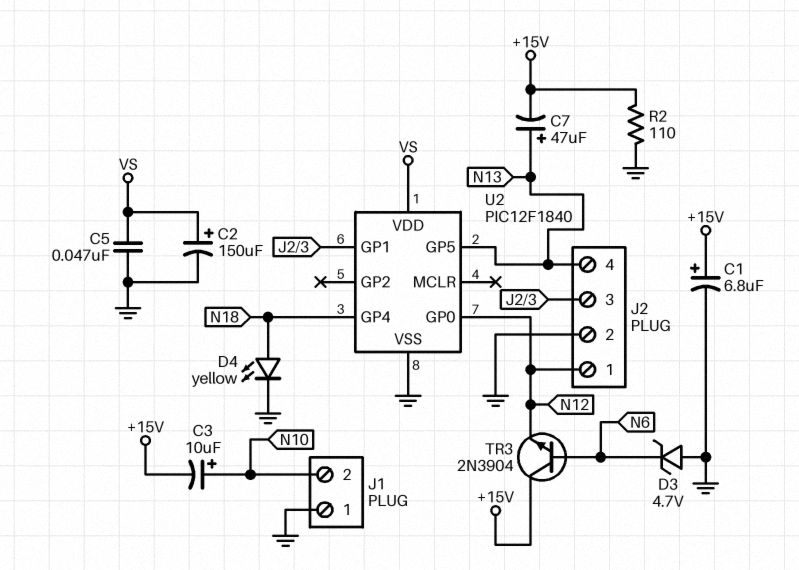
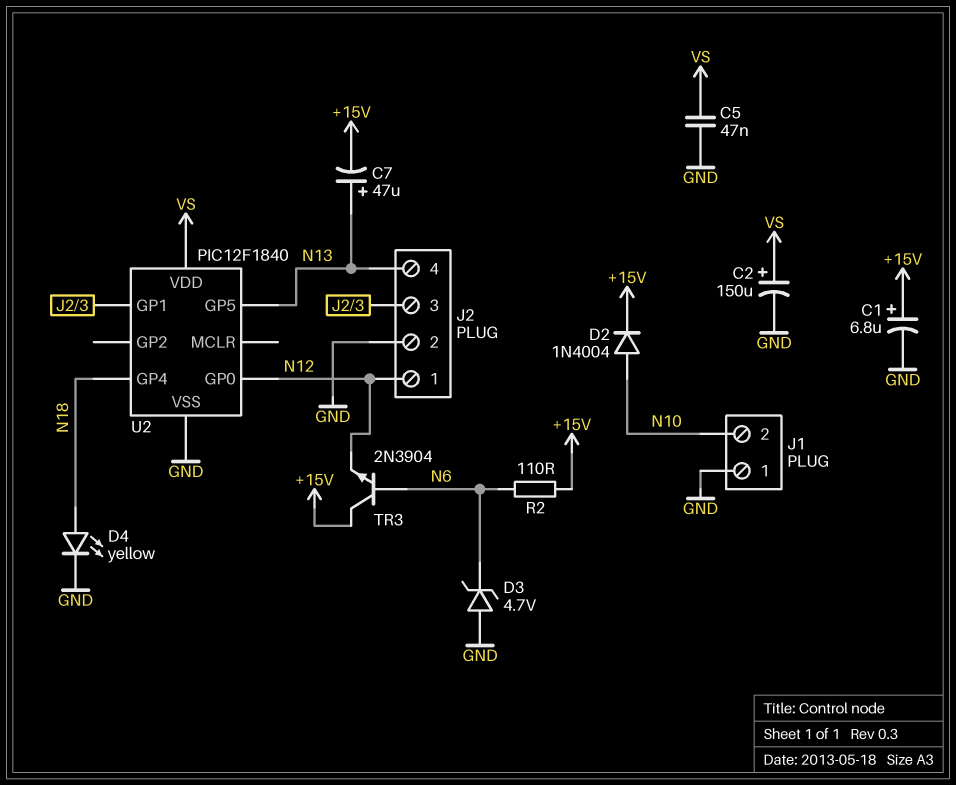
C3: 10uF (plus N10, minus +15V) -> none
D2: none -> diode 1N4004 (A N10, K +15V)
R2: 110 (+15V, GND) -> 110 (+15V, N6)

